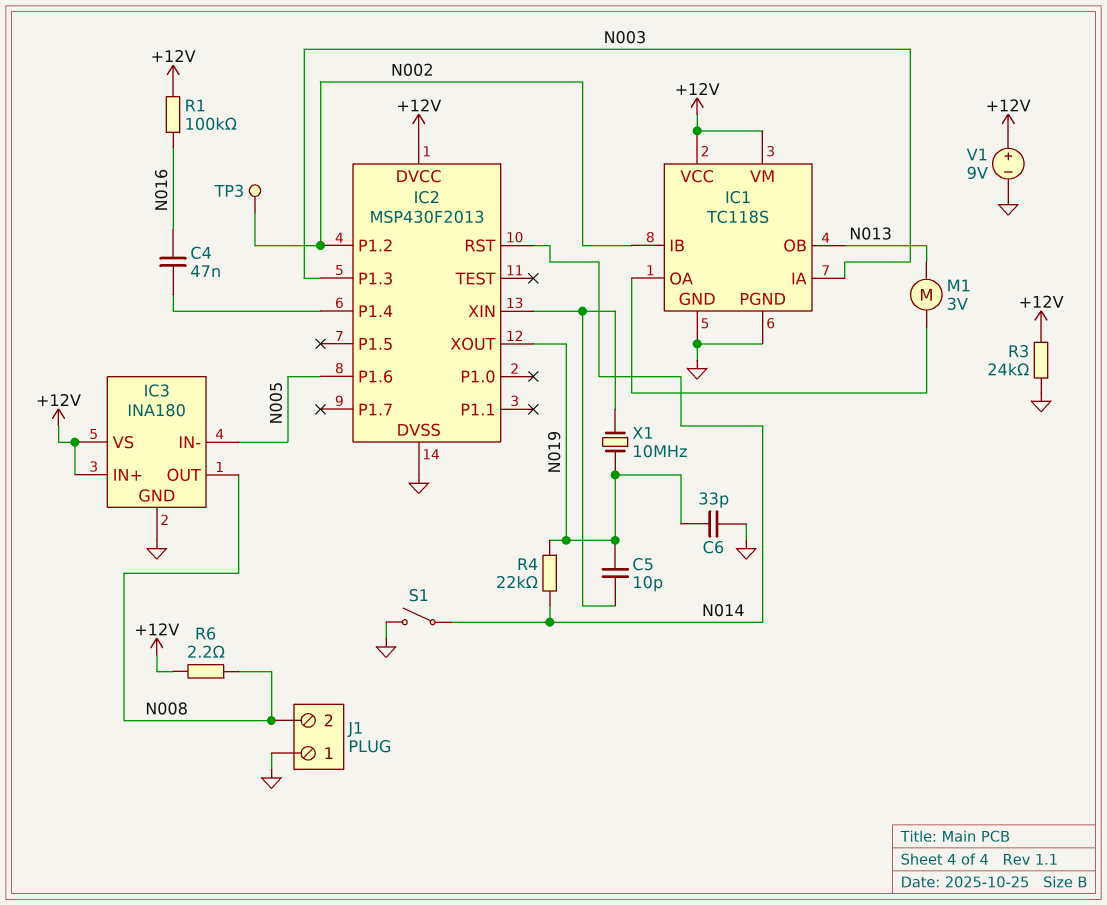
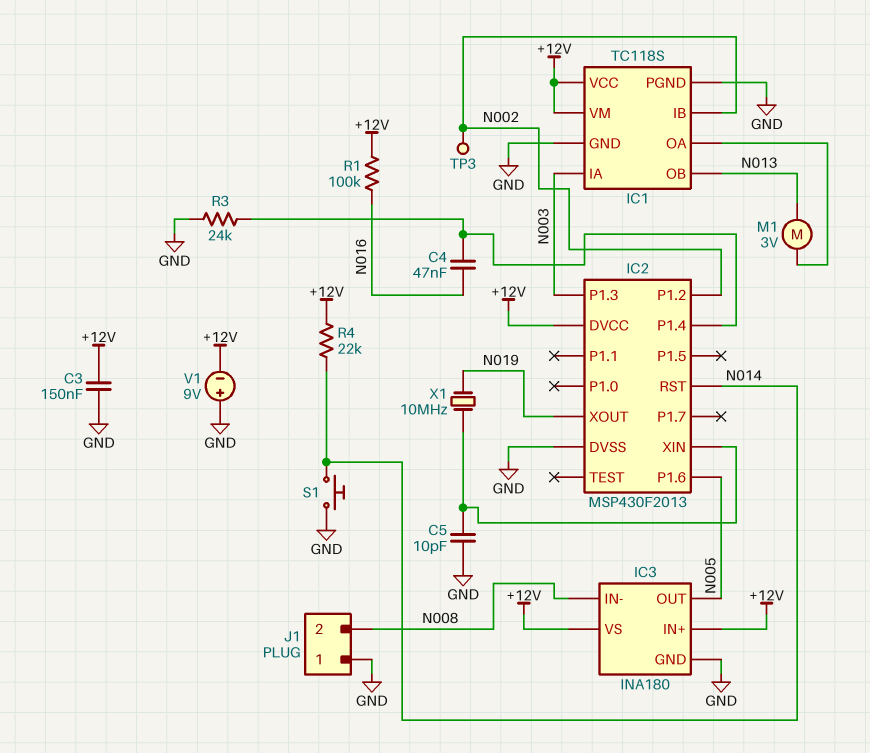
C3: none -> 150nF (+12V, GND)
C5: 10pF (IC2/XIN, N019) -> 10pF (GND, IC2/XIN)
C6: 33pF (GND, N019) -> none
IC3 pin IN-: N005 -> N008
IC3 pin OUT: N008 -> N005
R3: 24k (+12V, GND) -> 24k (GND, IC2/P1.4)
R4: 22k (N014, N019) -> 22k (+12V, N014)
R6: 2.2 (+12V, N008) -> none
S1: switch (GND, N014) -> button (GND, N014)
V1: 9V (plus +12V, minus GND) -> 9V (plus GND, minus +12V)

